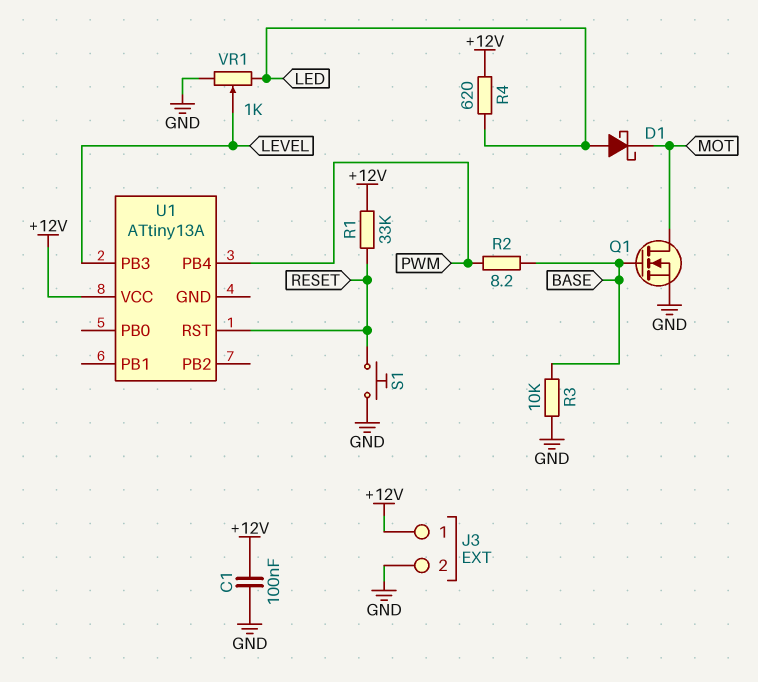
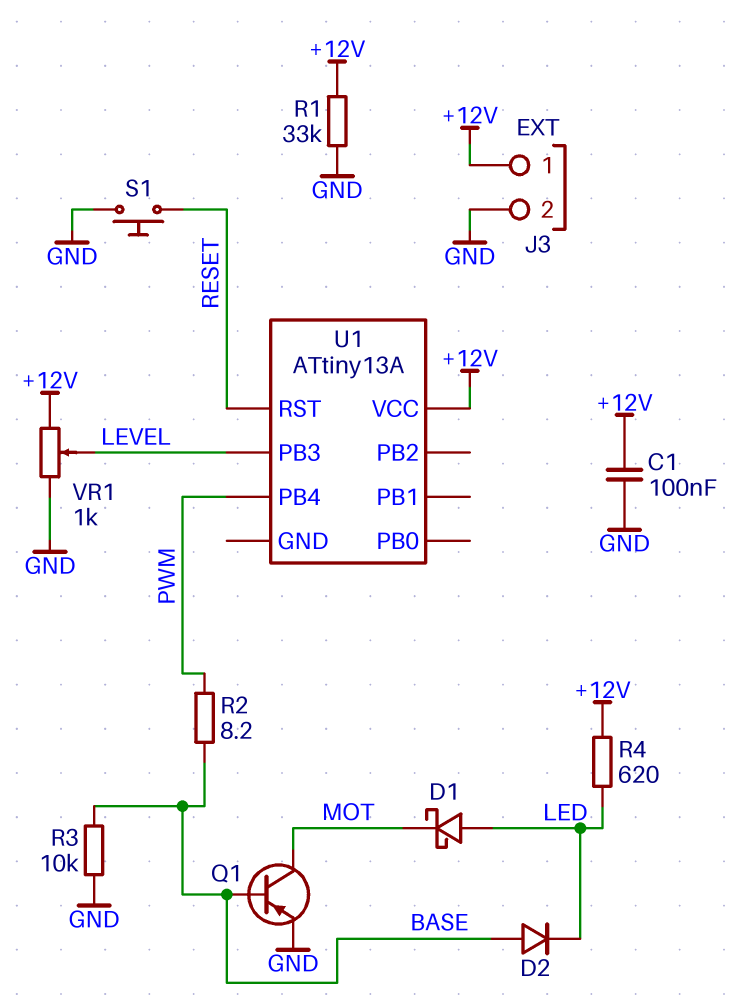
D2: none -> diode (A BASE, K LED)
Q1: NMOS (G BASE, D MOT, S GND) -> PNP (B BASE, C MOT, E GND)
R1: 33k (+12V, RESET) -> 33k (+12V, GND)
VR1: 1k (GND, LED, wiper LEVEL) -> 1k (+12V, GND, wiper LEVEL)

